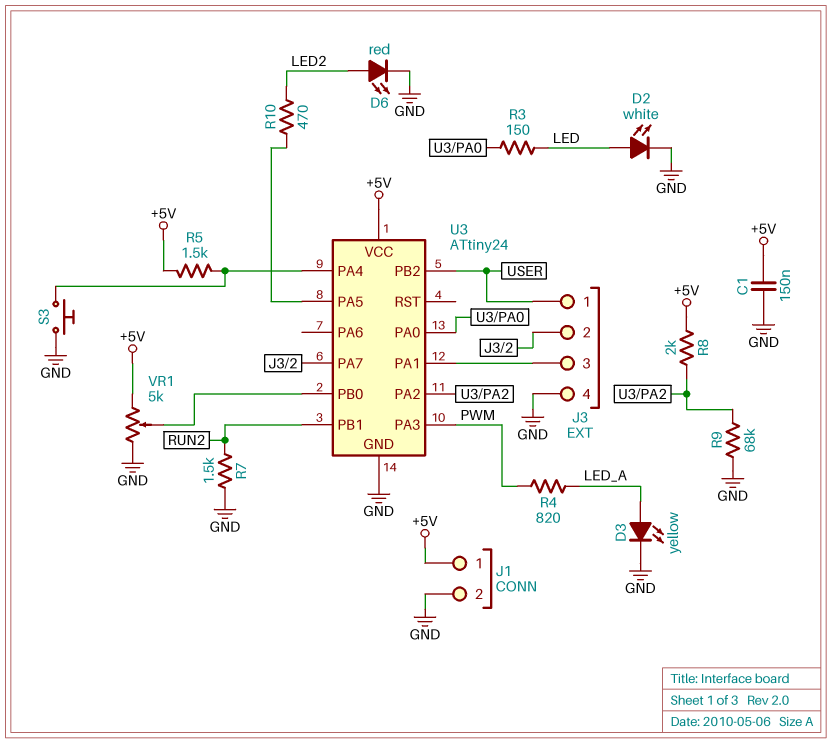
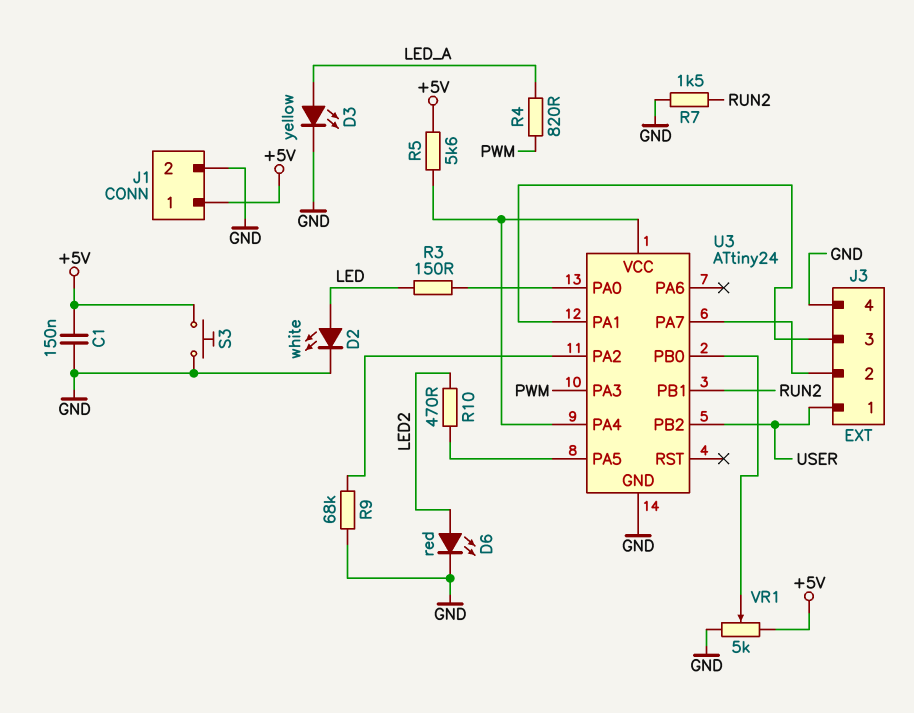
R5: 1.5k (+5V, U3/PA4) -> 5.6k (+5V, U3/PA4)
R8: 2k (+5V, U3/PA2) -> none
S3: button (GND, U3/PA4) -> button (+5V, GND)
U3 pin VCC: +5V -> U3/PA4

